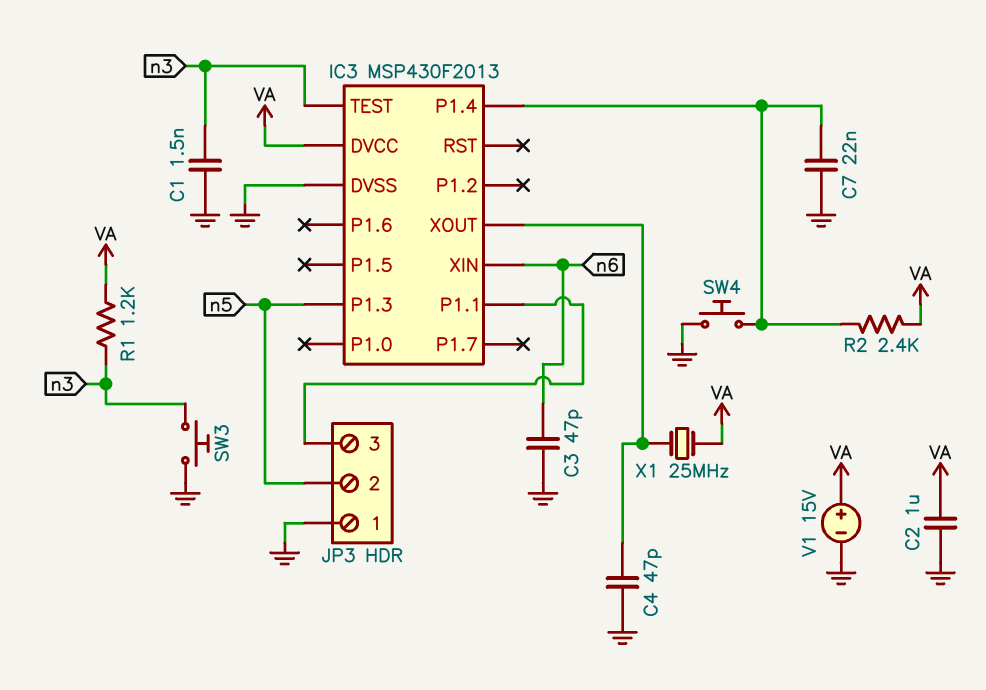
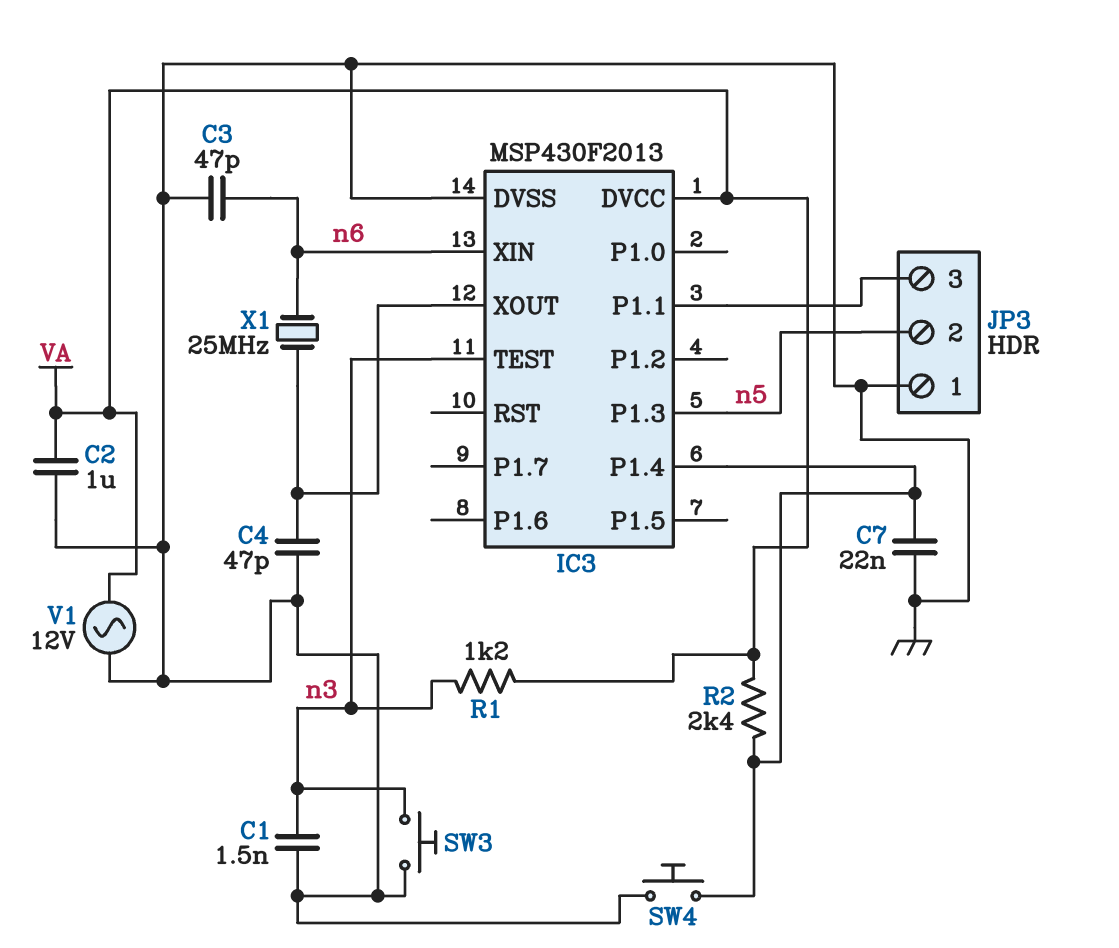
V1: 15V (plus VA, minus GND) -> AC 12V (GND, VA)
X1: 25MHz (IC3/XOUT, VA) -> 25MHz (IC3/XOUT, n6)

